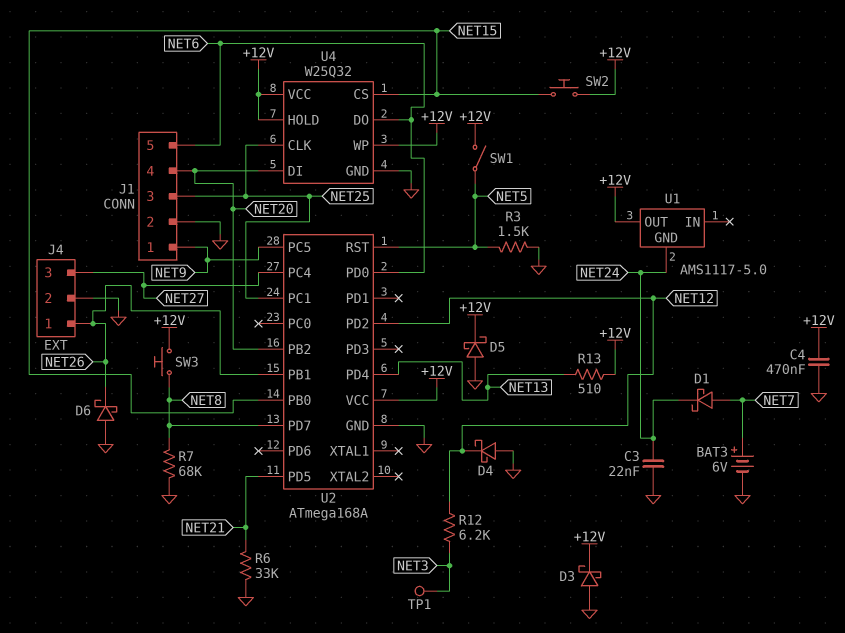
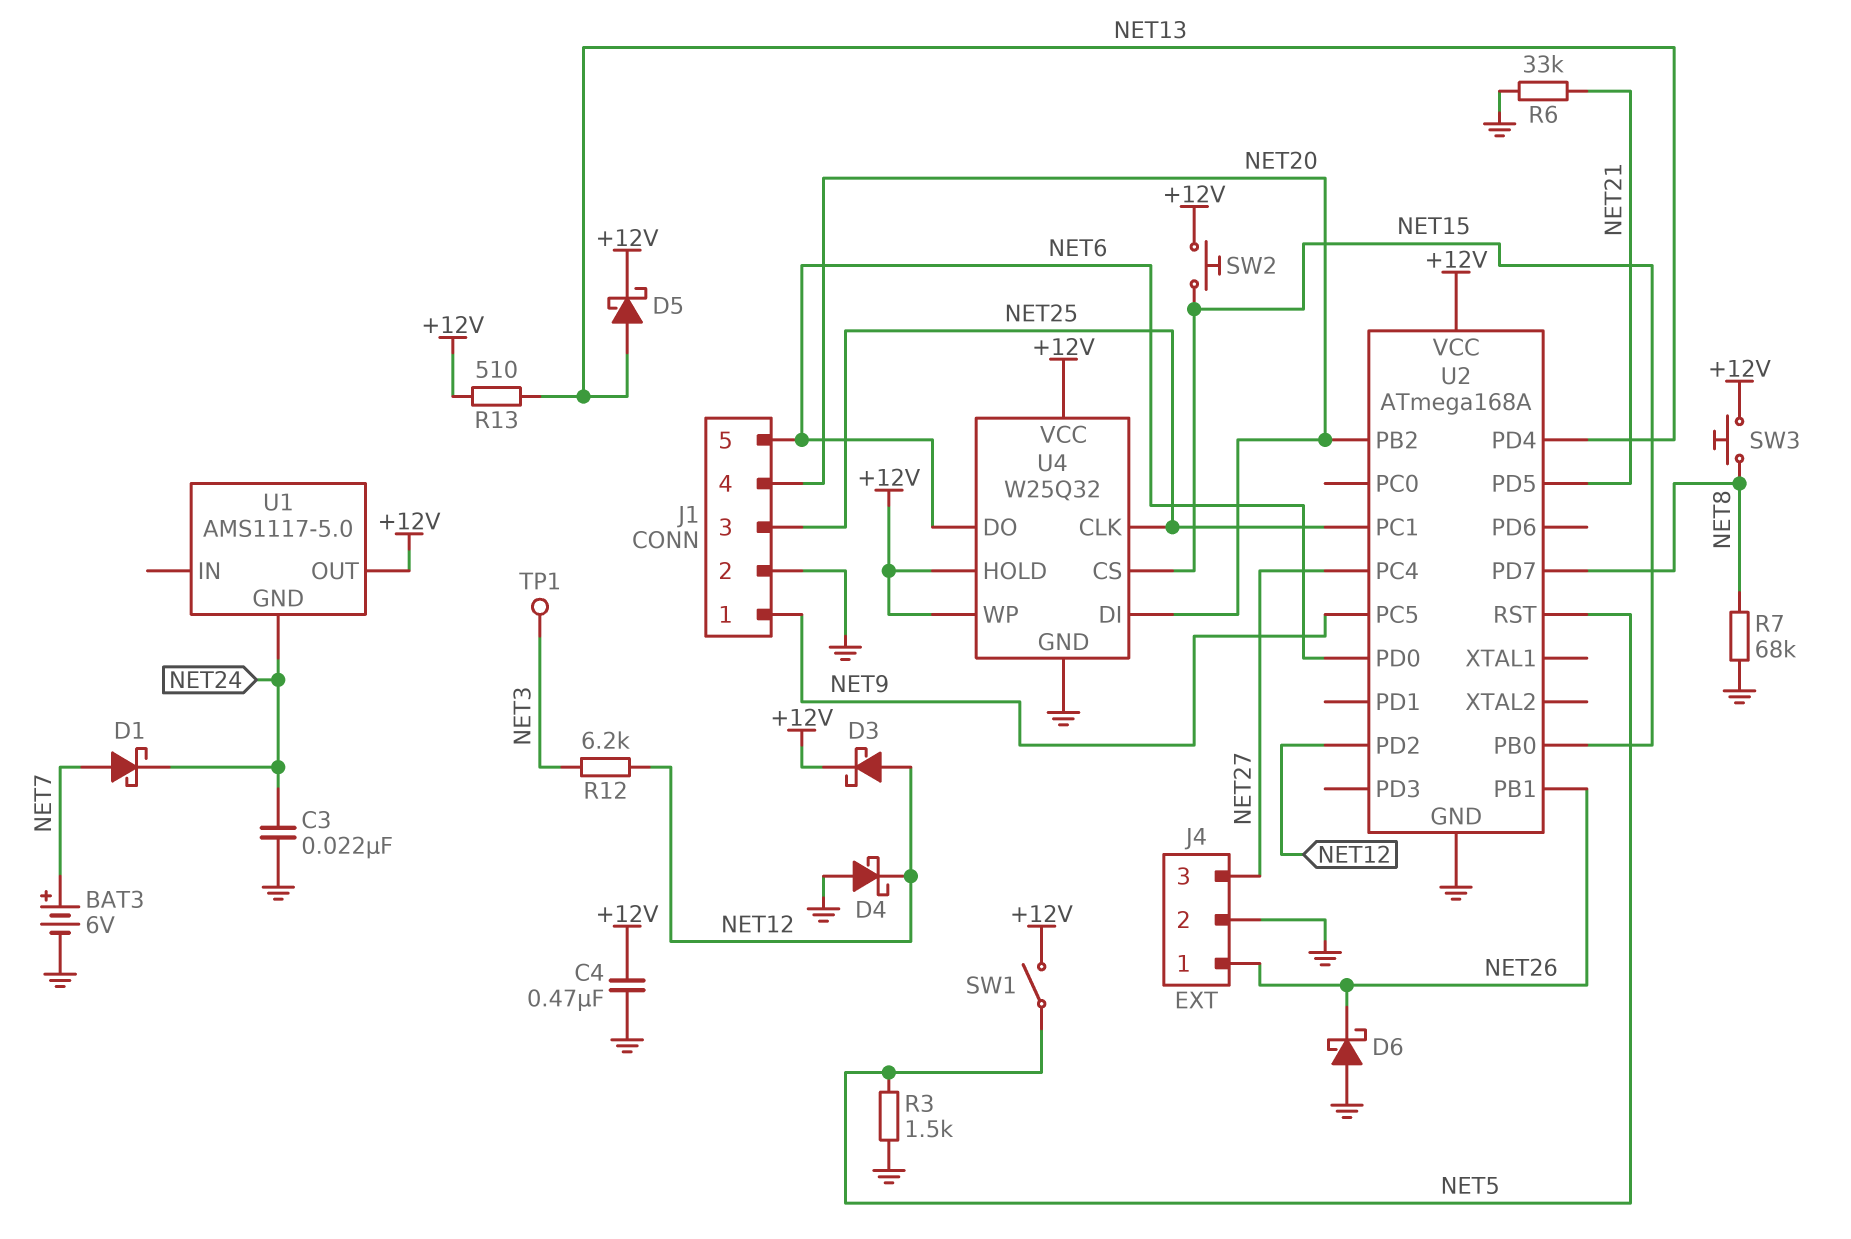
D3: schottky (A GND, K +12V) -> schottky (A NET12, K +12V)
D5: schottky (A GND, K +12V) -> schottky (A NET13, K +12V)

